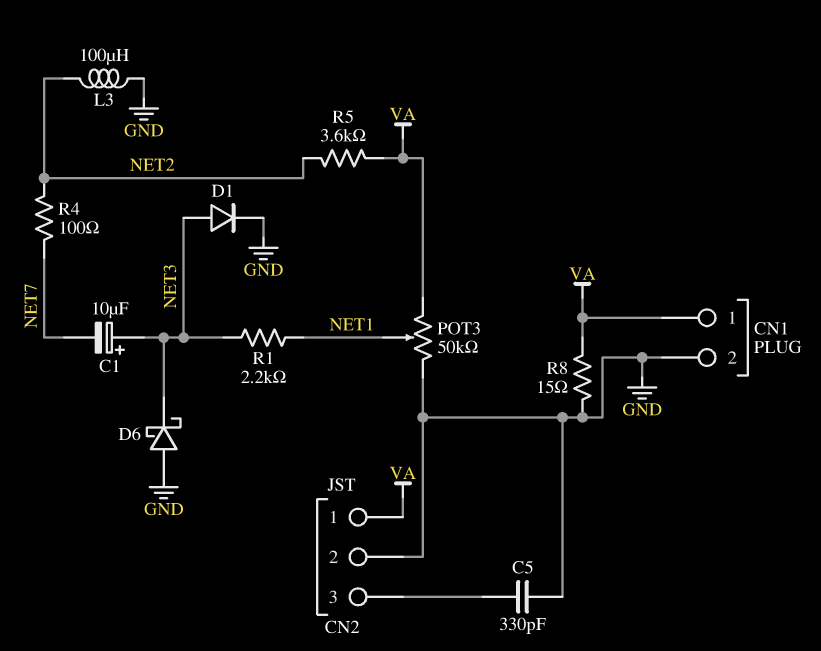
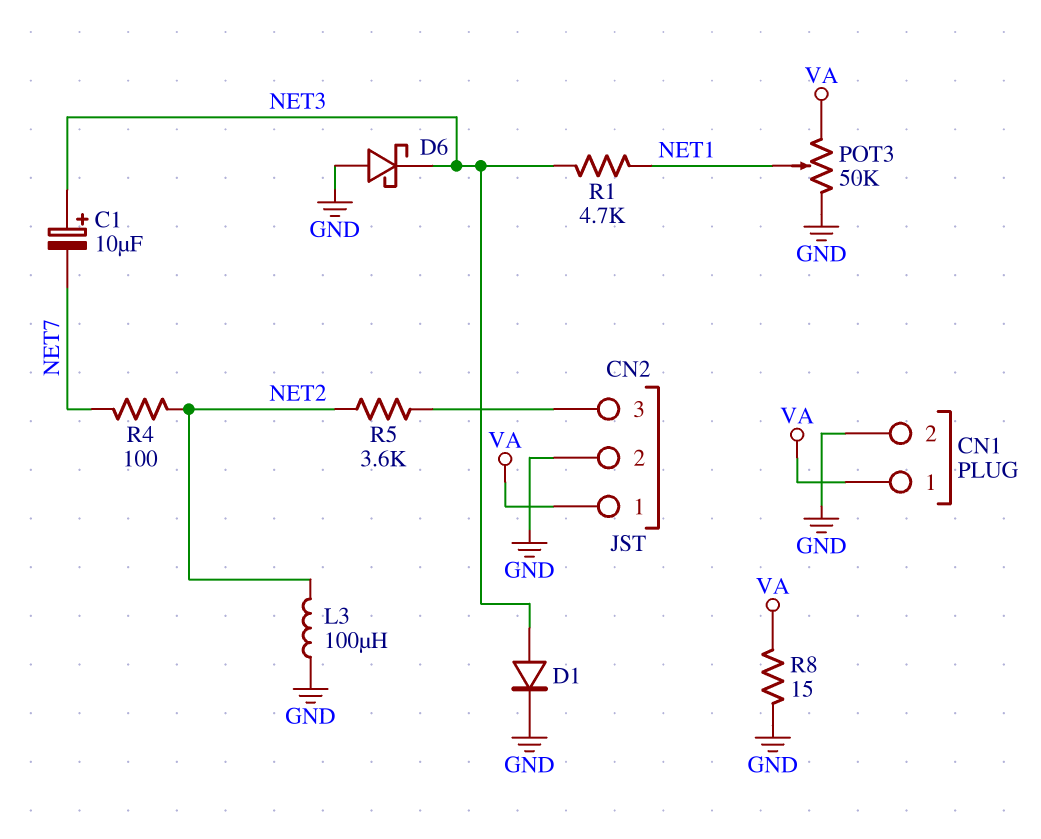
C5: 330pF (CN2/3, GND) -> none
R1: 2.2k (NET1, NET3) -> 4.7k (NET1, NET3)
R5: 3.6k (NET2, VA) -> 3.6k (CN2/3, NET2)

